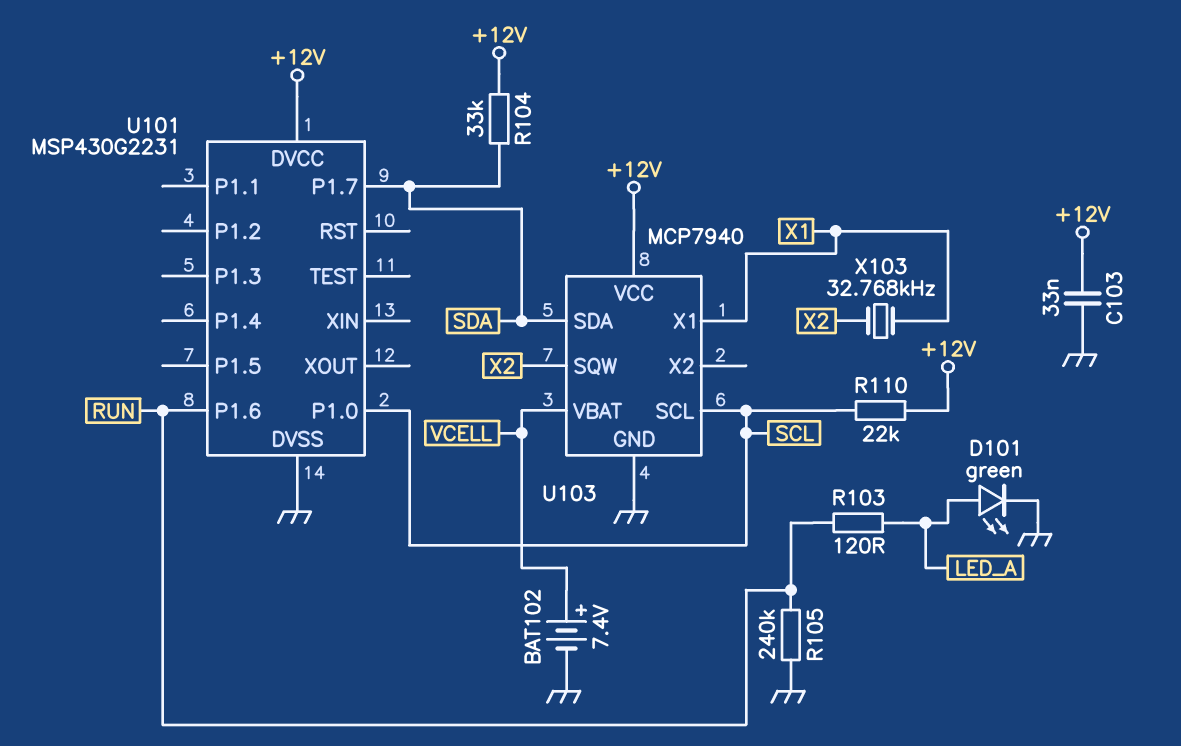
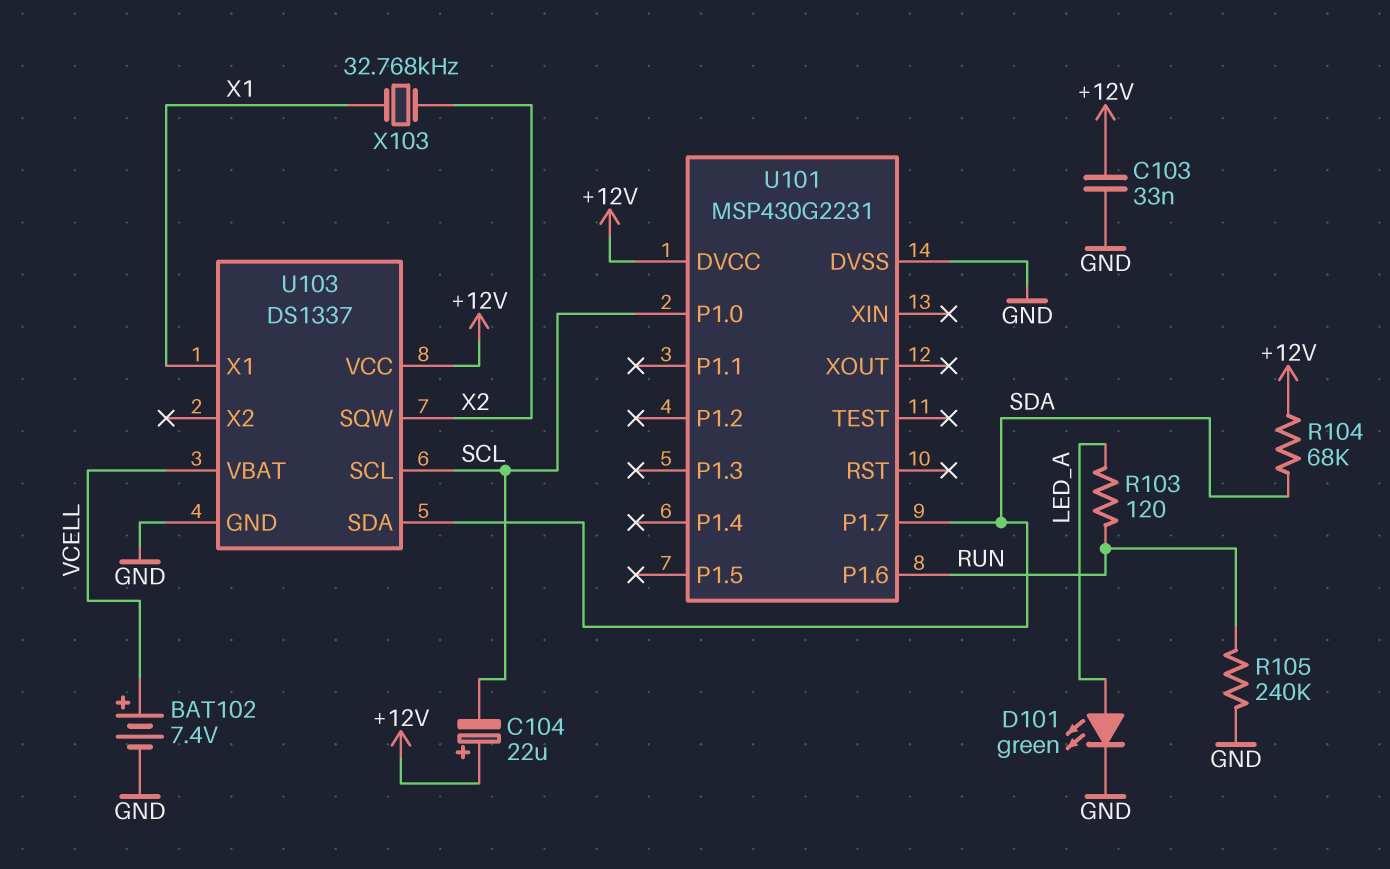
C104: none -> 22uF (plus +12V, minus SCL)
R104: 33k (+12V, SDA) -> 68k (+12V, SDA)
R110: 22k (+12V, SCL) -> none
U103: MCP7940 -> DS1337

